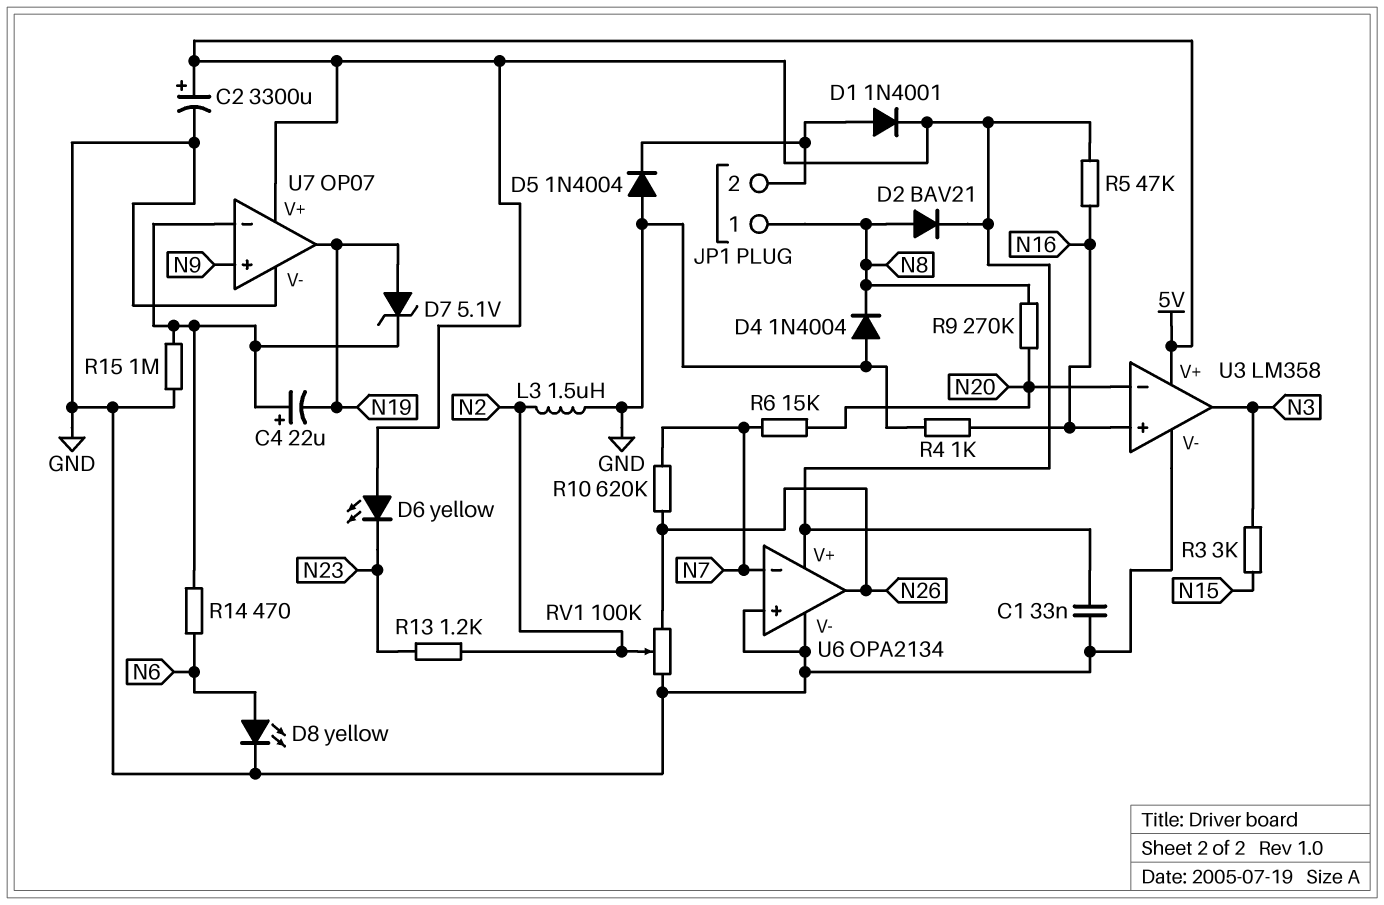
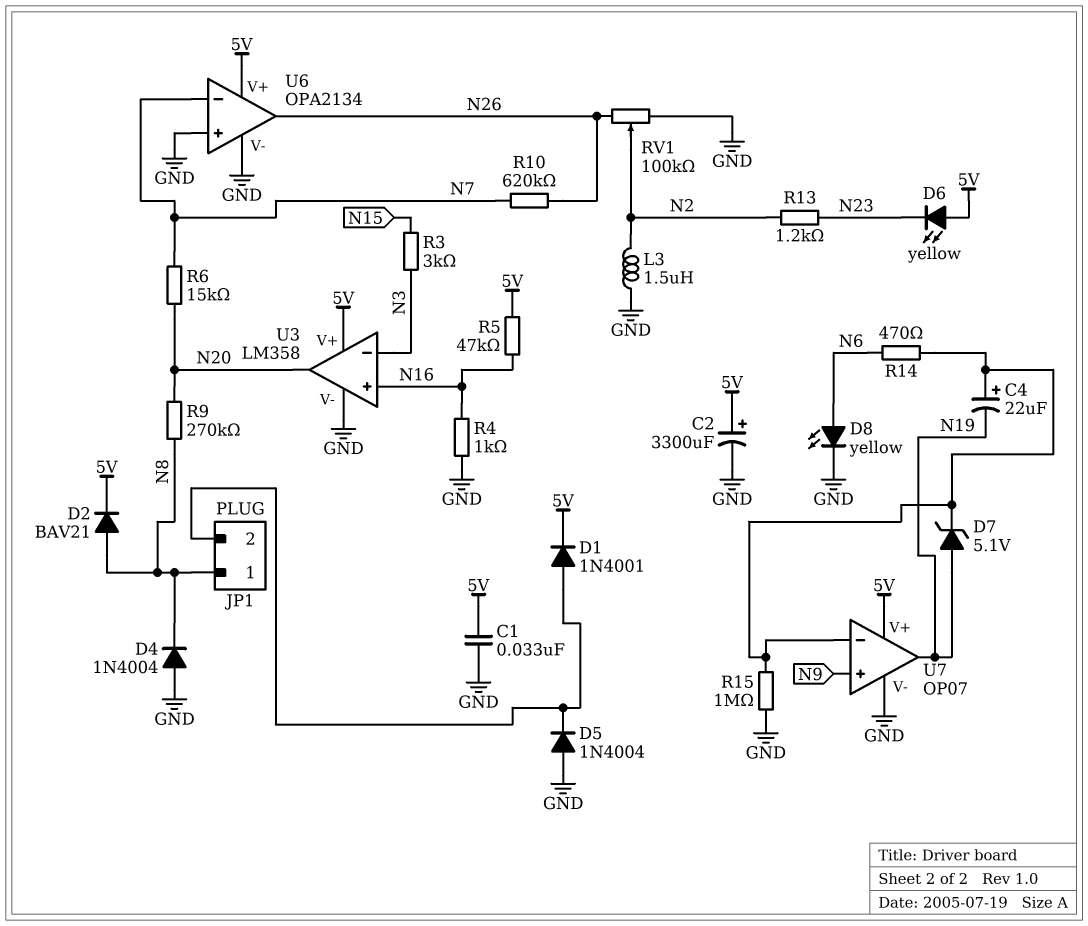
U3 pin in-: N20 -> N3
U3 pin out: N3 -> N20

